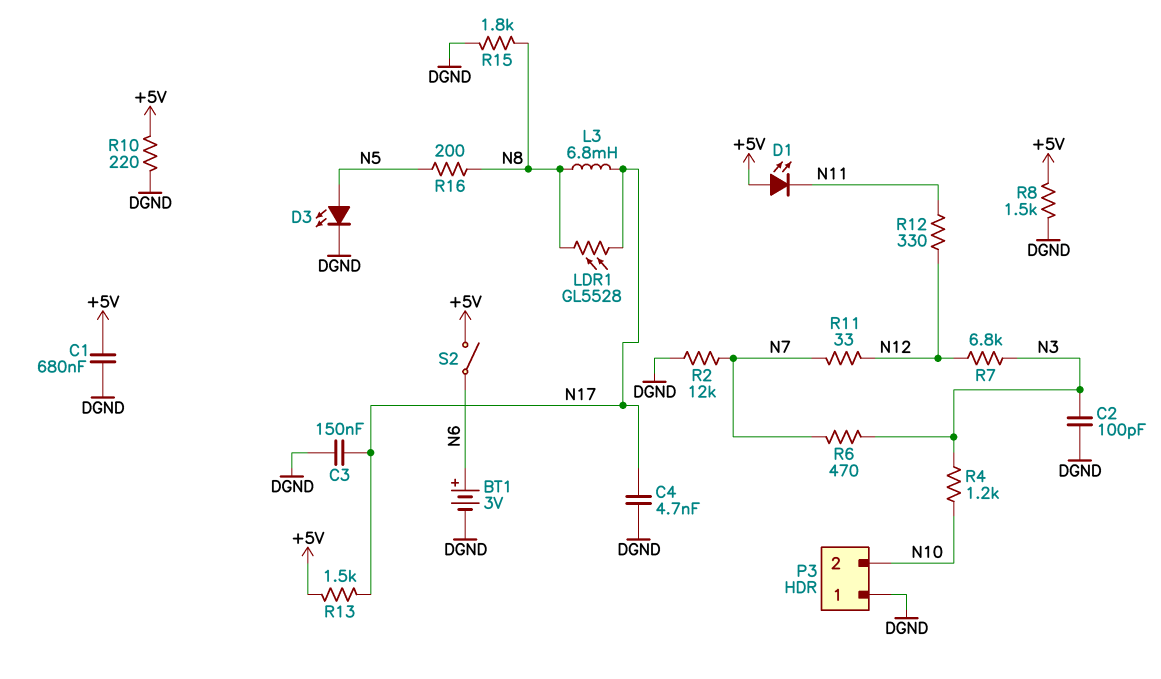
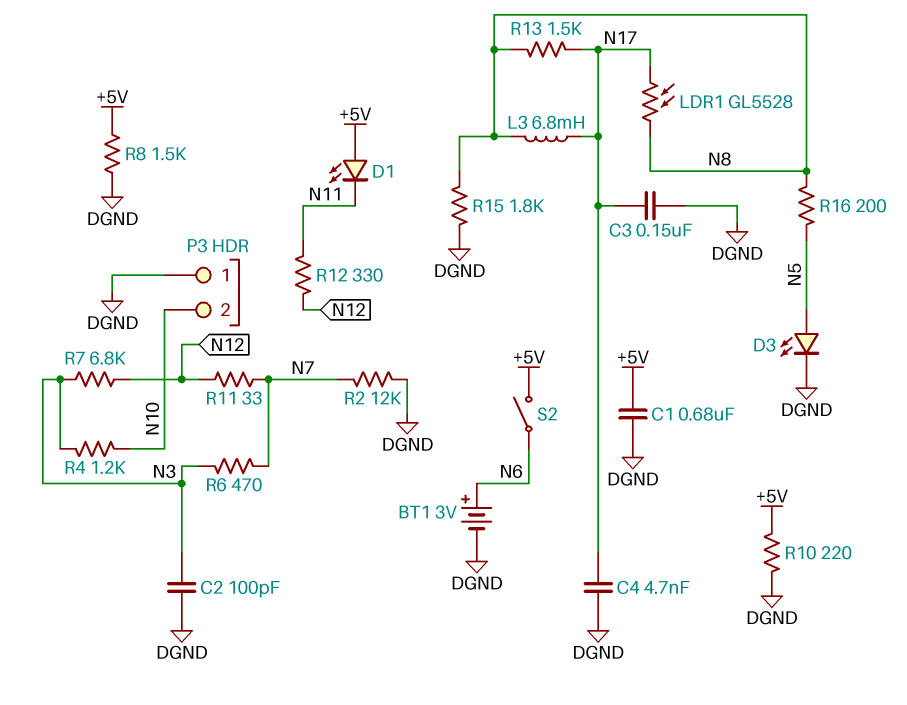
R13: 1.5k (+5V, N17) -> 1.5k (N8, N17)

